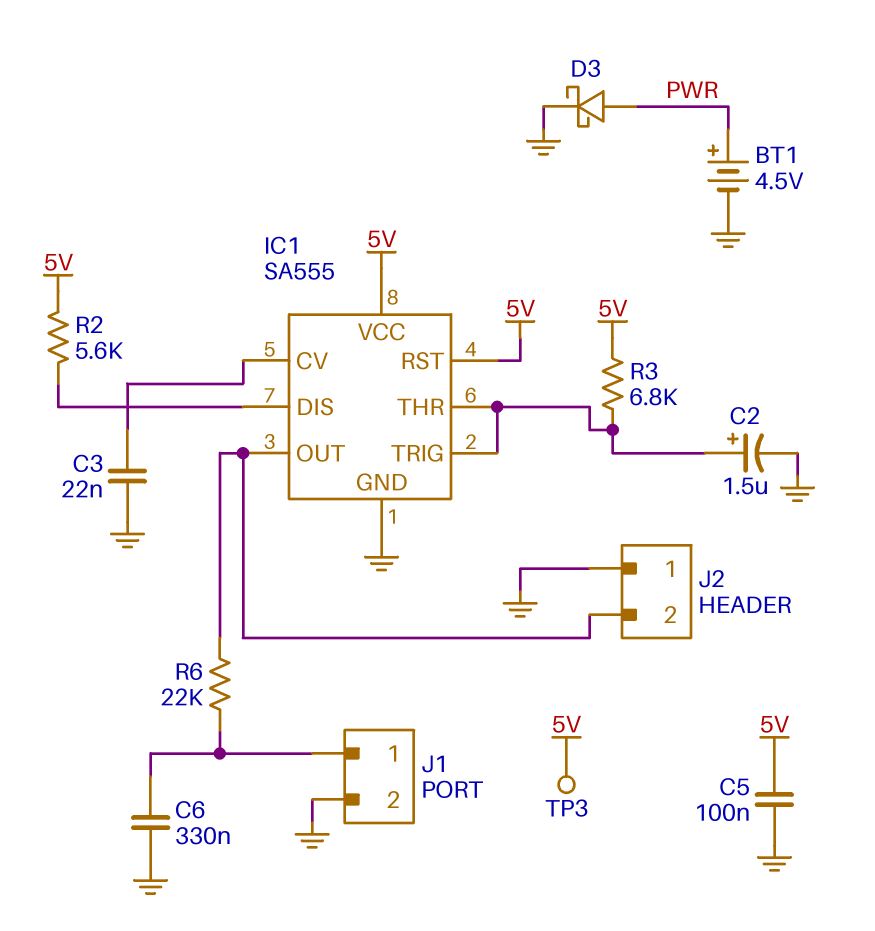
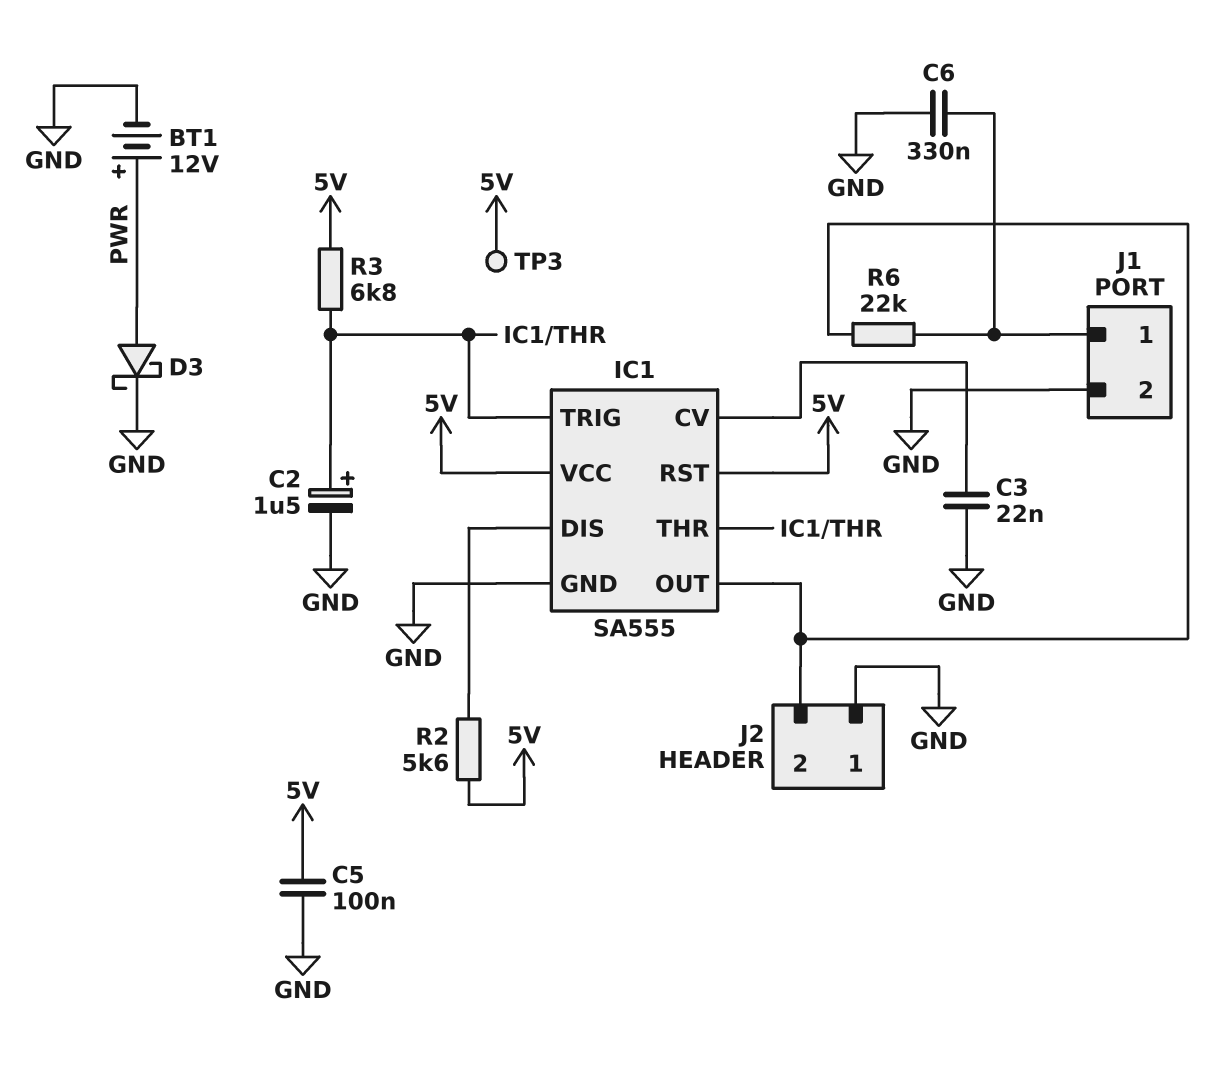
BT1: 4.5V (plus PWR, minus GND) -> 12V (plus PWR, minus GND)

